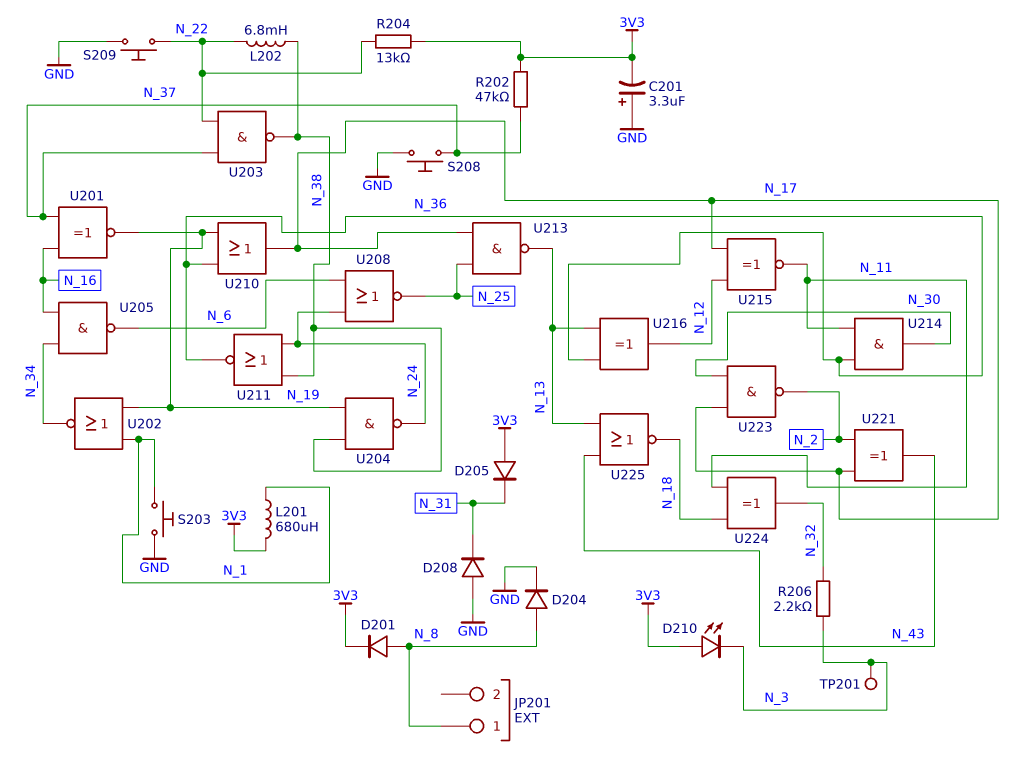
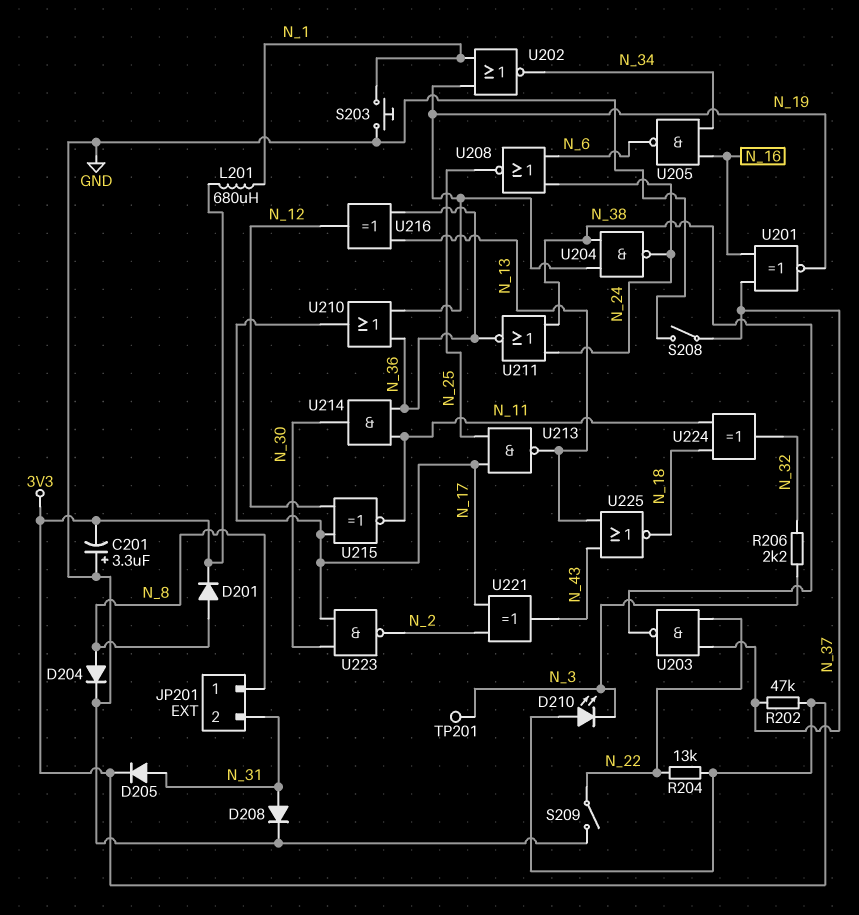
D205: diode (A 3V3, K N_31) -> diode (A N_31, K 3V3)
D208: diode (A GND, K N_31) -> diode (A N_31, K GND)
JP201 pin 2: none -> N_31
L202: 6.8mH (N_22, N_38) -> none
S208: button (GND, N_37) -> switch (GND, N_37)
S209: button (GND, N_22) -> switch (GND, N_22)

